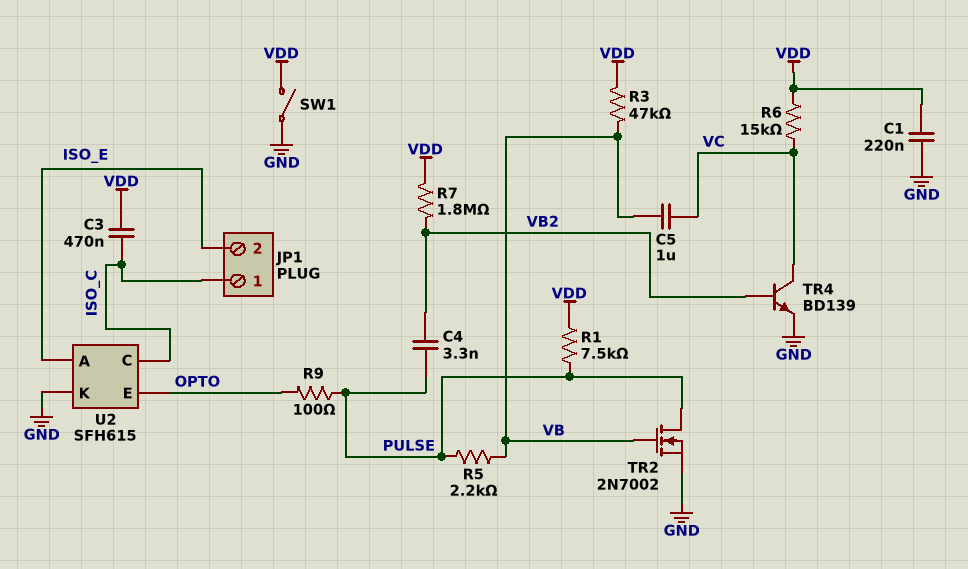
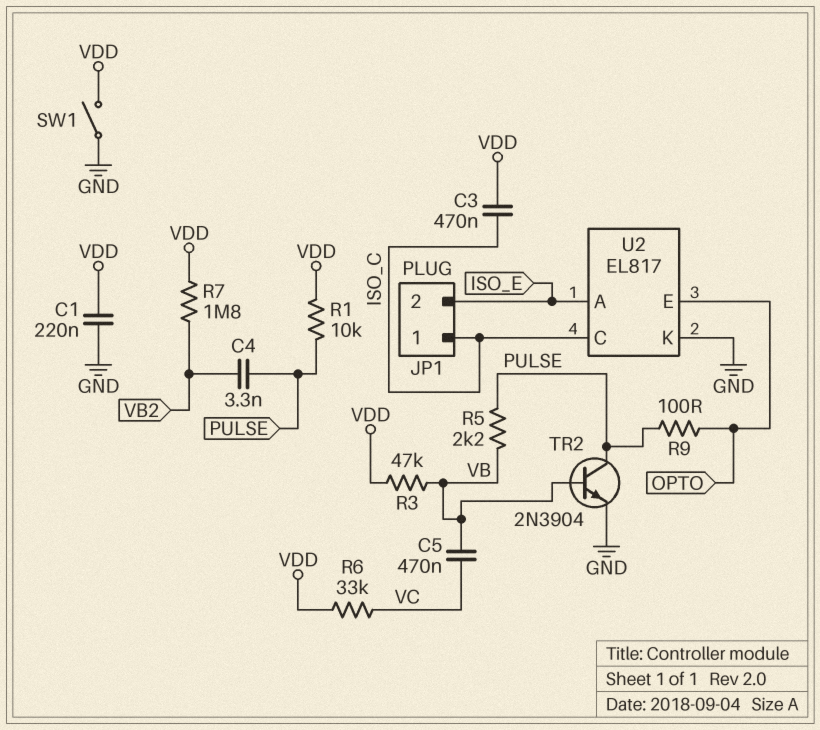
C5: 1uF (VB, VC) -> 470nF (VB, VC)
R1: 7.5k (PULSE, VDD) -> 10k (PULSE, VDD)
R6: 15k (VC, VDD) -> 33k (VC, VDD)
TR2: NMOS 2N7002 (G VB, D PULSE, S GND) -> NPN 2N3904 (B VB, C PULSE, E GND)
TR4: NPN BD139 (B VB2, C VC, E GND) -> none
U2: SFH615 -> EL817

